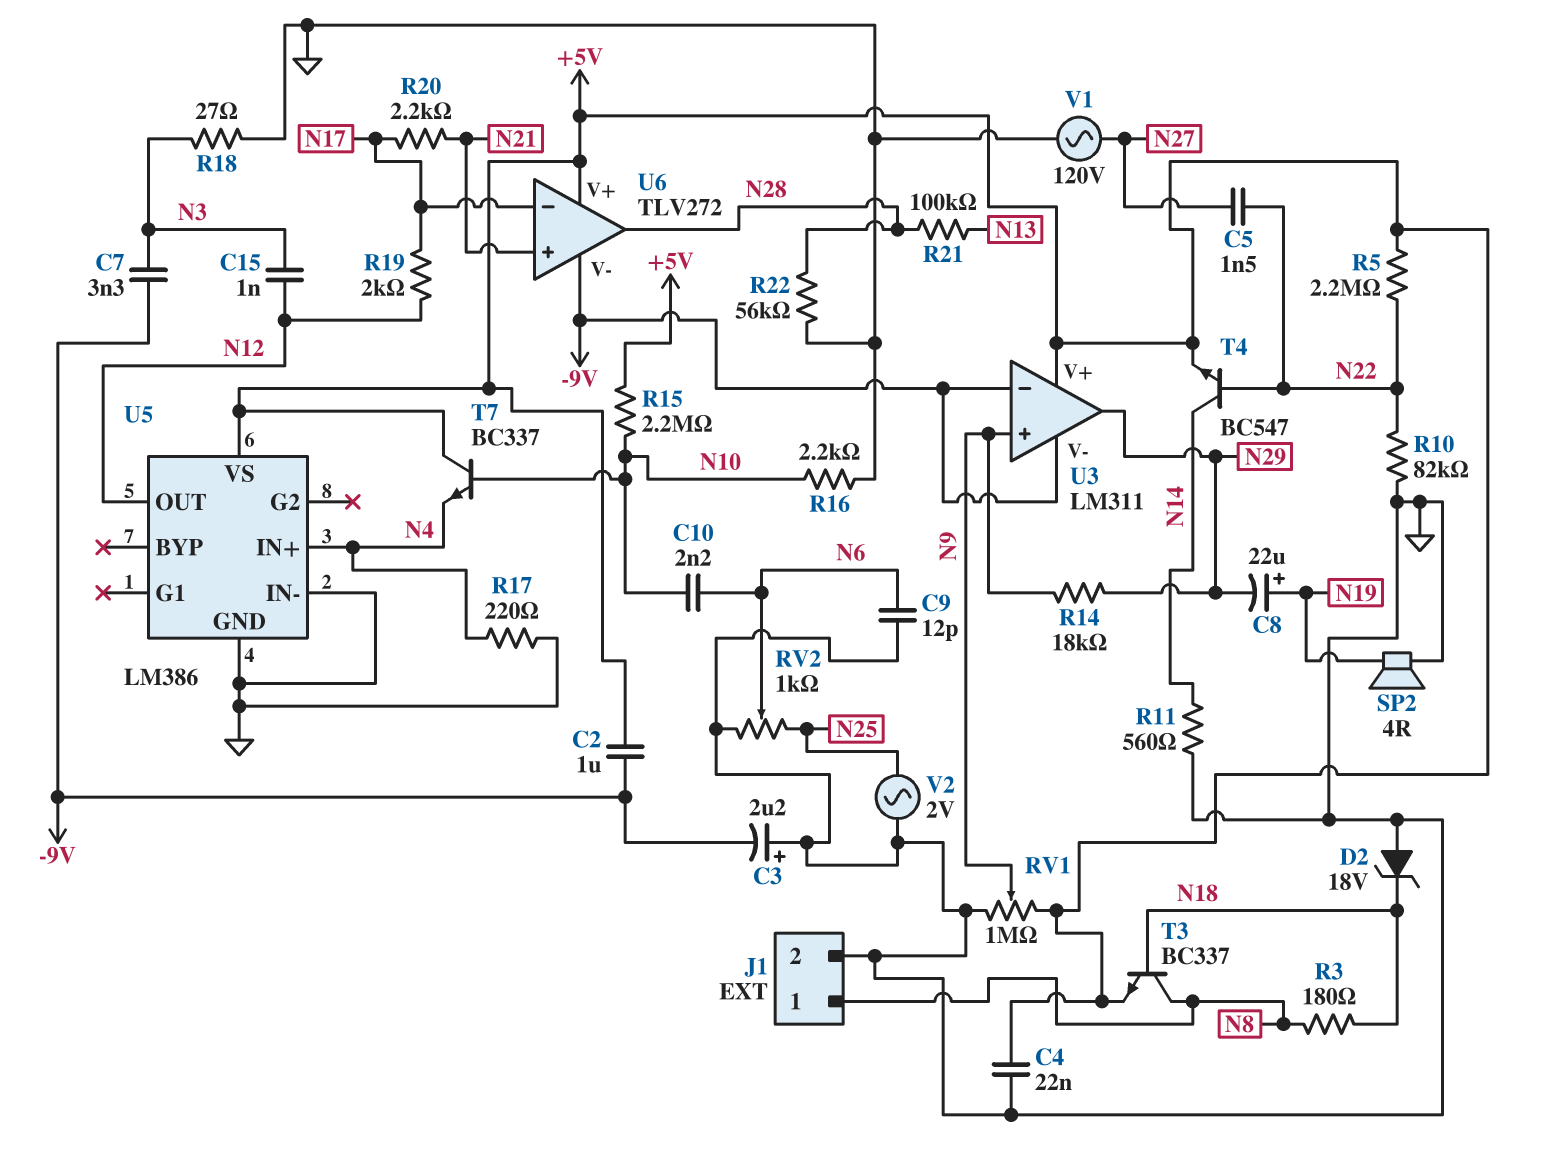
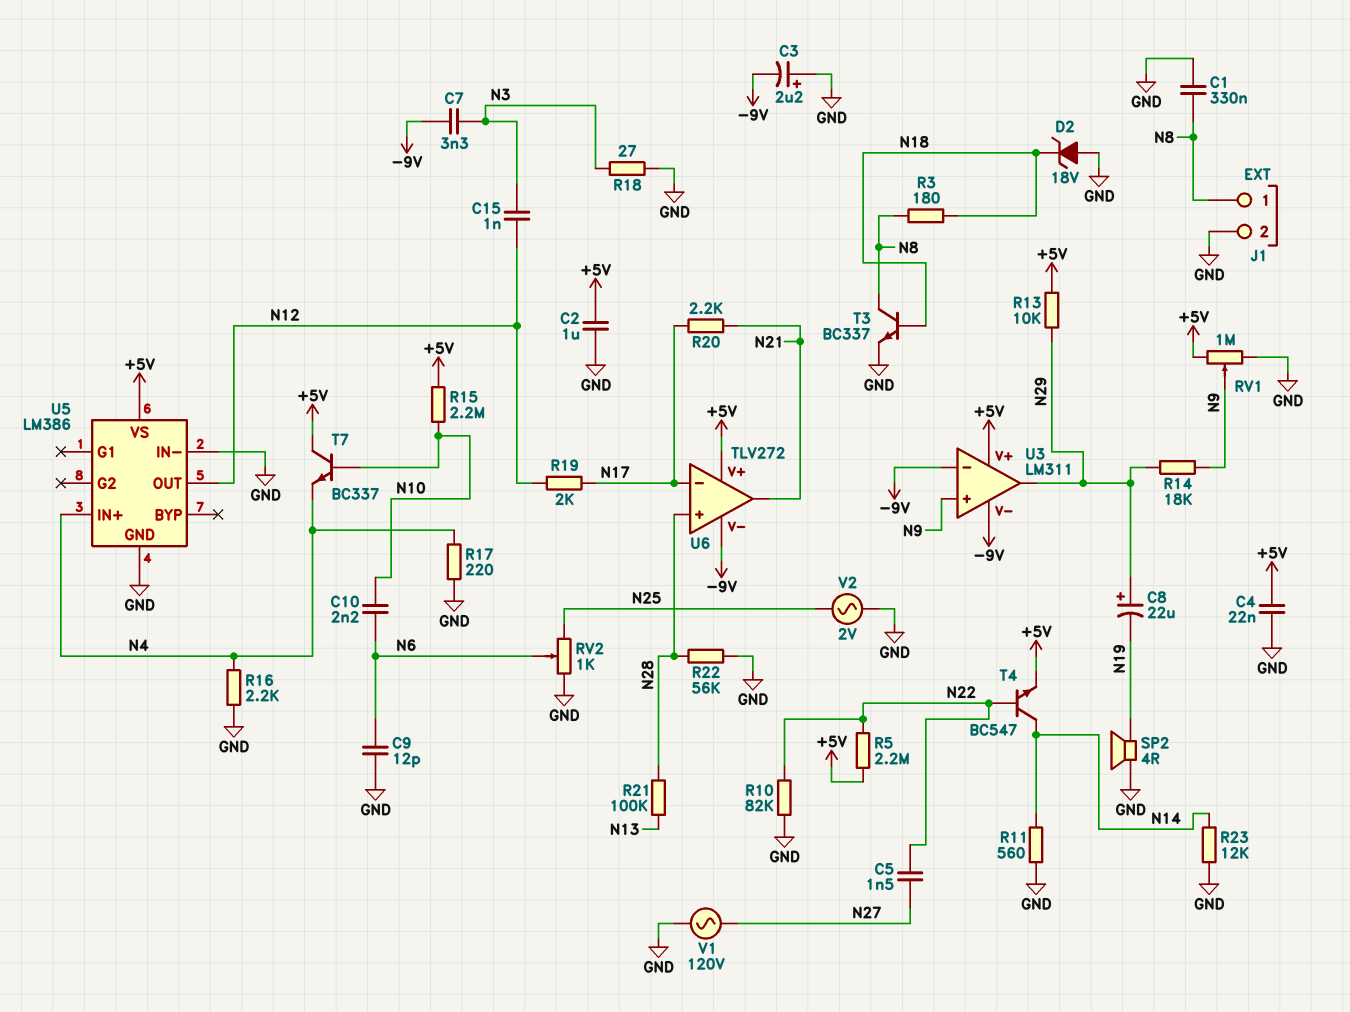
C1: none -> 330nF (GND, N8)
C2: 1uF (+5V, -9V) -> 1uF (+5V, GND)
C8: 22uF (plus N19, minus N29) -> 22uF (plus N29, minus N19)
R13: none -> 10k (+5V, N29)
R16: 2.2k (GND, N10) -> 2.2k (GND, N4)
R23: none -> 12k (GND, N14)
T3: NPN BC337 (B N18, C N8, E +5V) -> NPN BC337 (B N18, C N8, E GND)
U6 pin in+: N21 -> N28
U6 pin out: N28 -> N21

